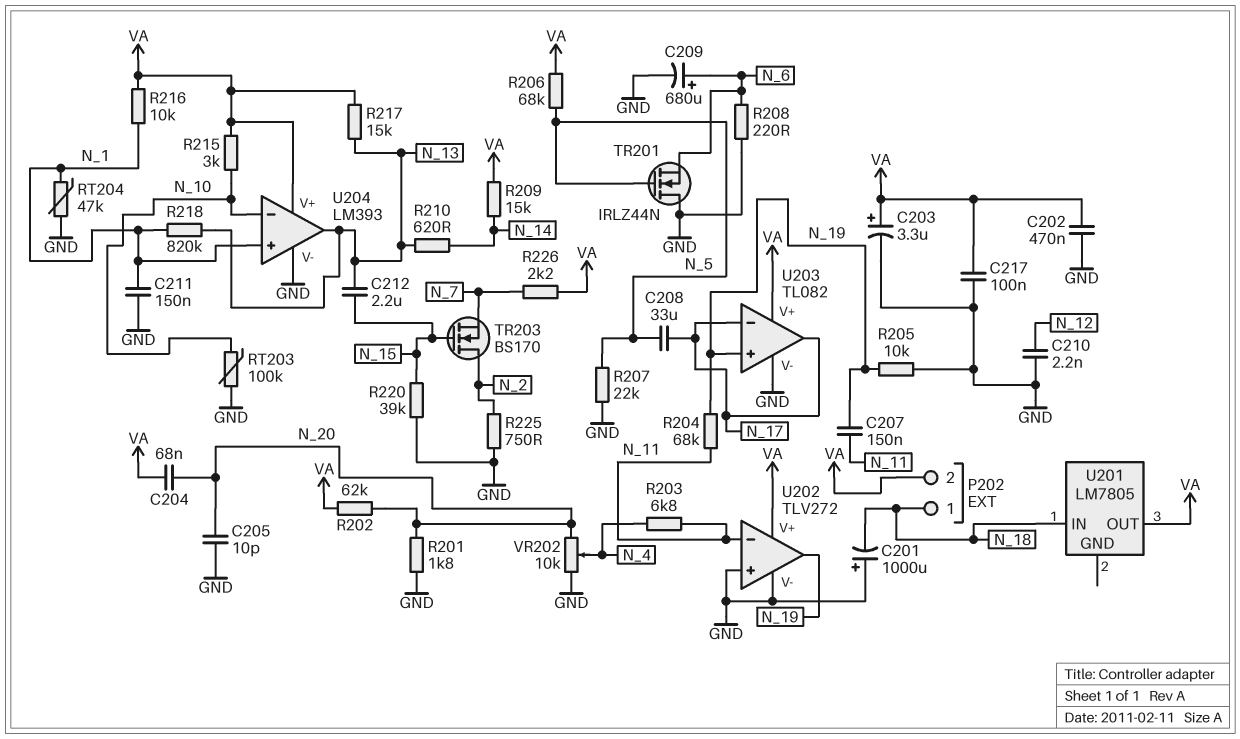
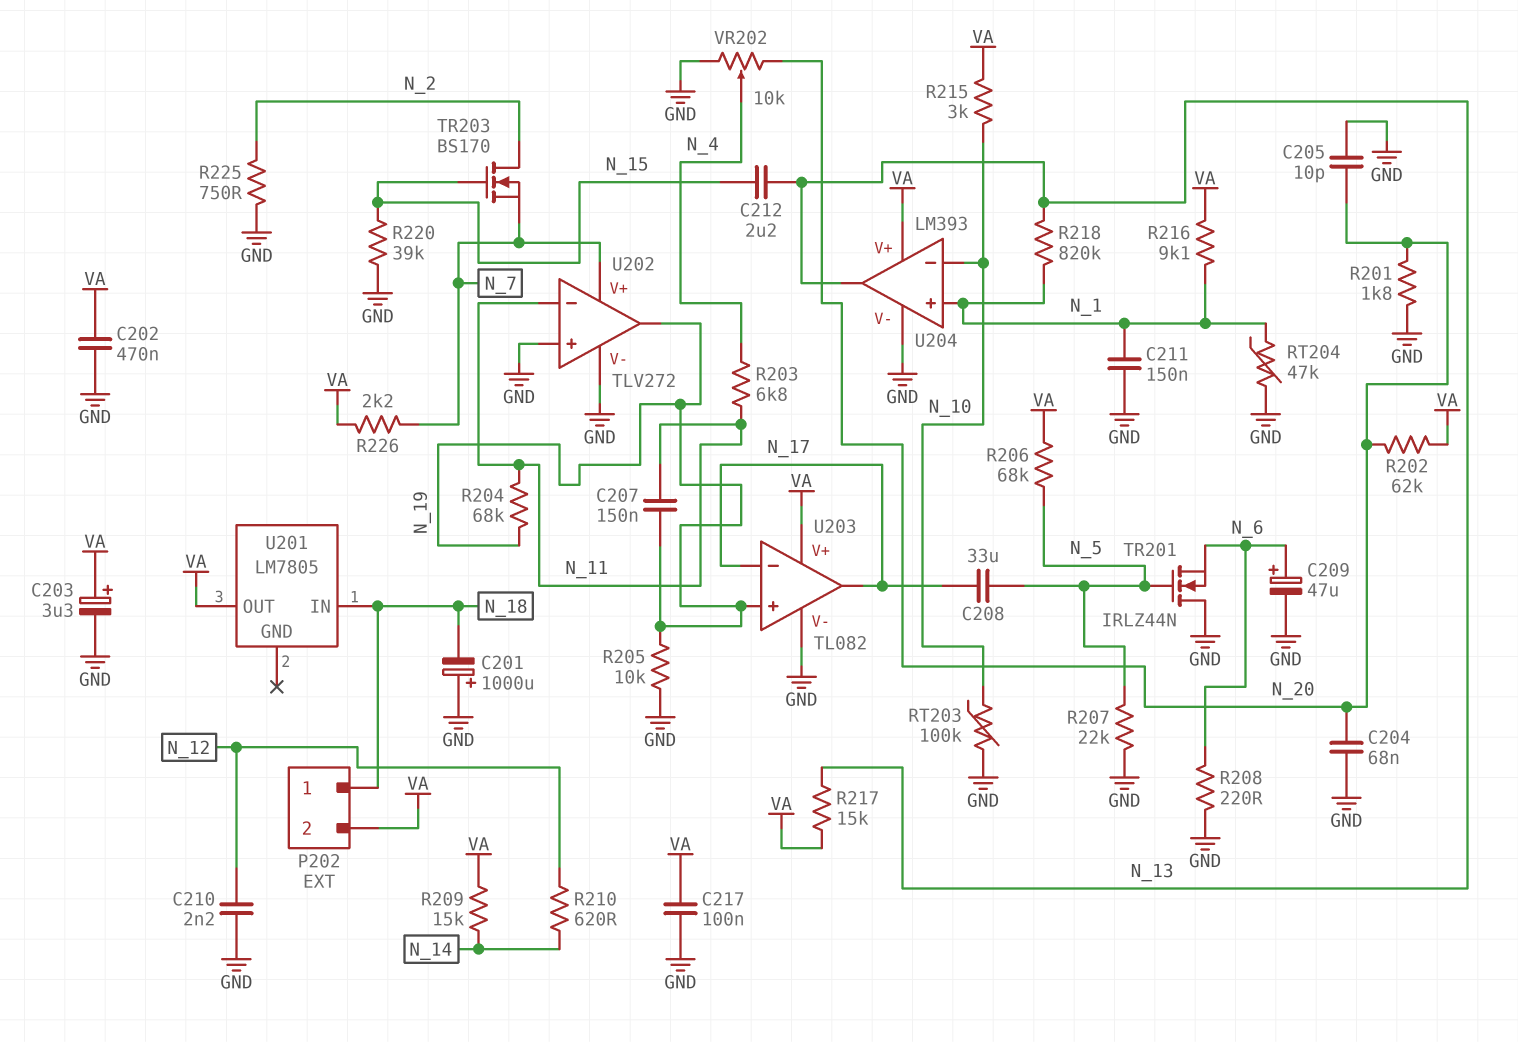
C204: 68nF (N_20, VA) -> 68nF (GND, N_20)
C209: 680uF (plus N_6, minus GND) -> 47uF (plus N_6, minus GND)
R210: 620 (N_13, N_14) -> 620 (N_12, N_14)
R216: 10k (N_1, VA) -> 9.1k (N_1, VA)
U202 pin V+: VA -> N_7

